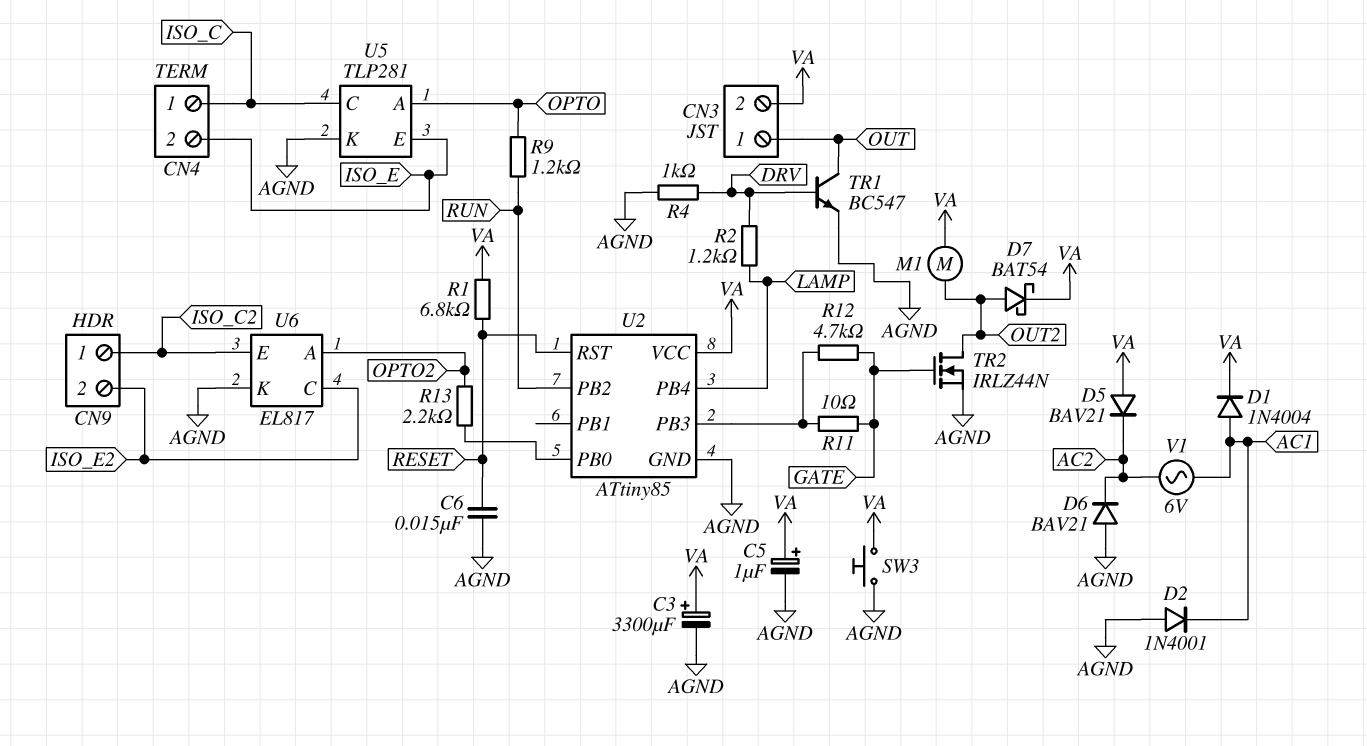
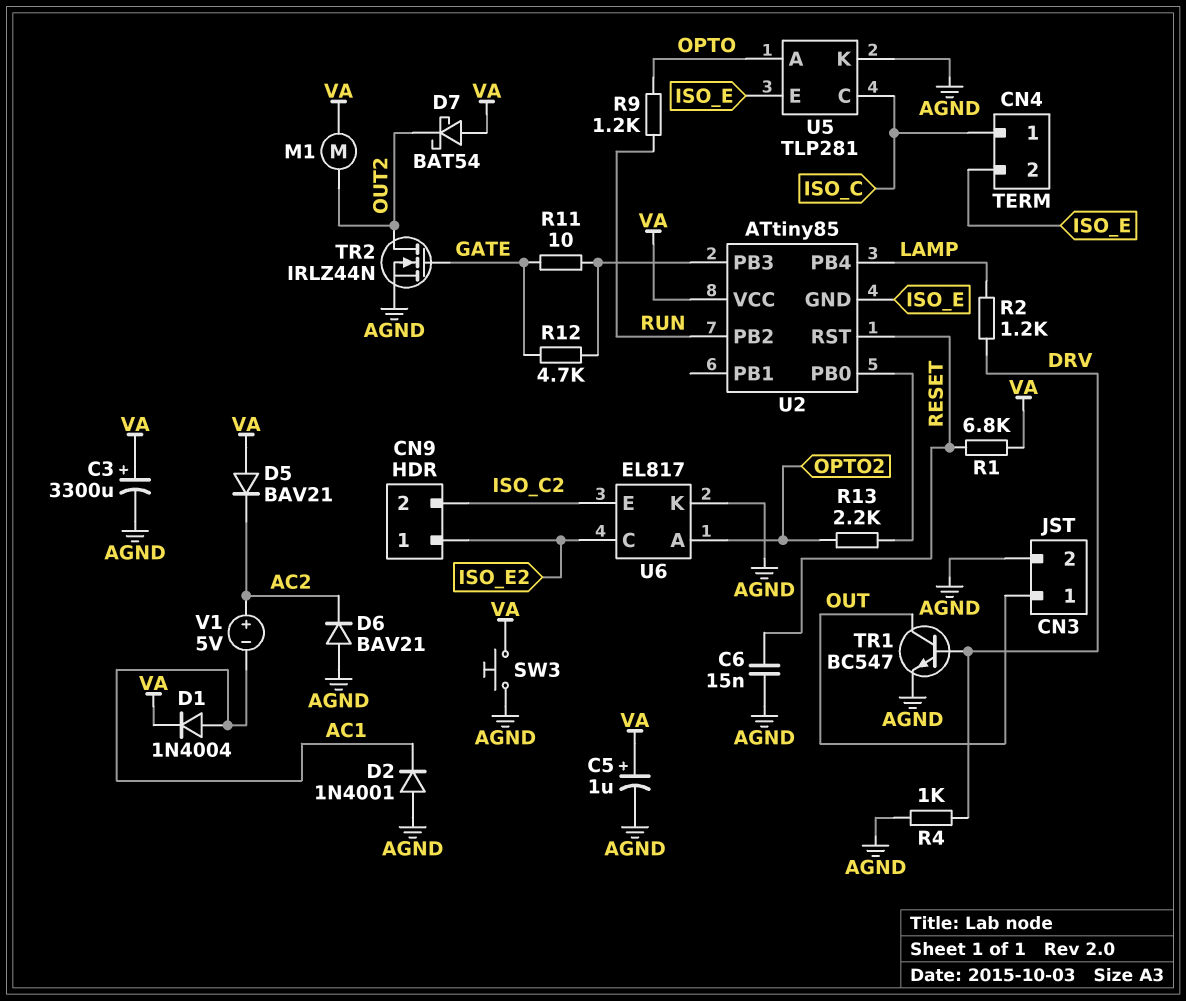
CN3 pin 2: VA -> AGND
CN9 pin 1: ISO_C2 -> ISO_E2
CN9 pin 2: ISO_E2 -> ISO_C2
D7: schottky BAT54 (A OUT2, K VA) -> schottky BAT54 (A VA, K OUT2)
U2 pin GND: AGND -> ISO_E
V1: AC 6V (AC1, AC2) -> 5V (plus AC2, minus AC1)

